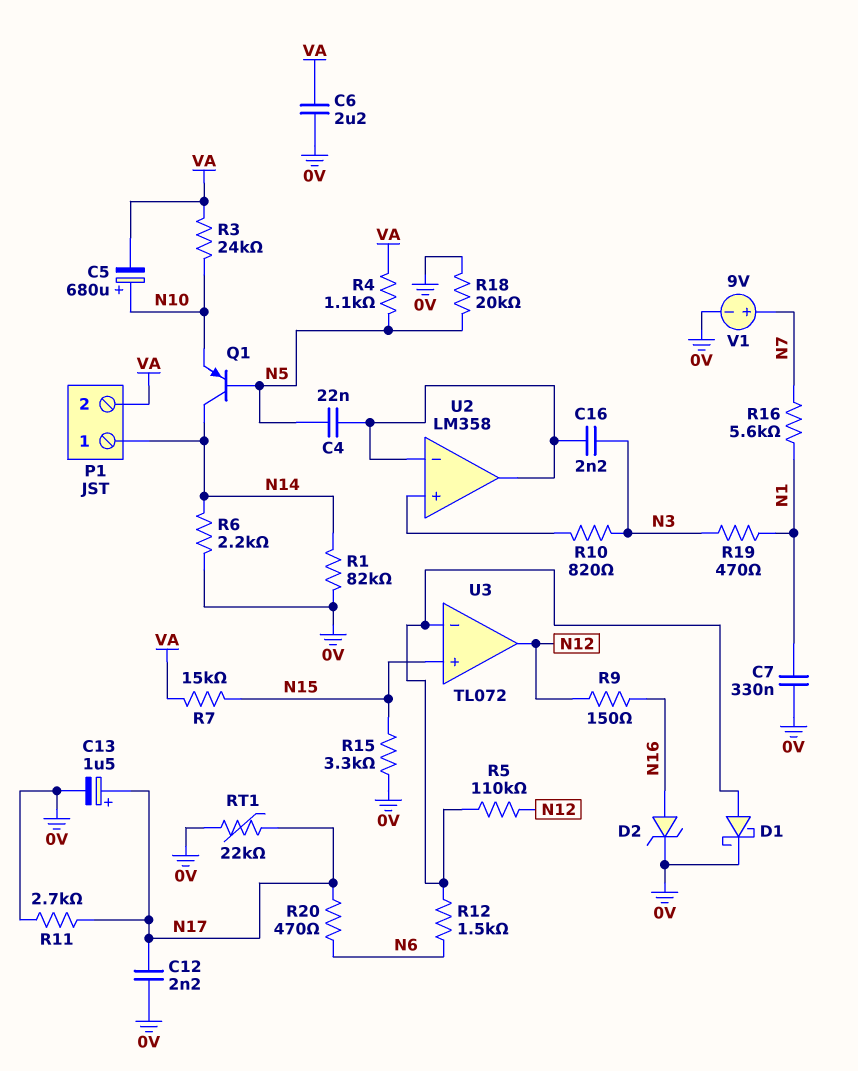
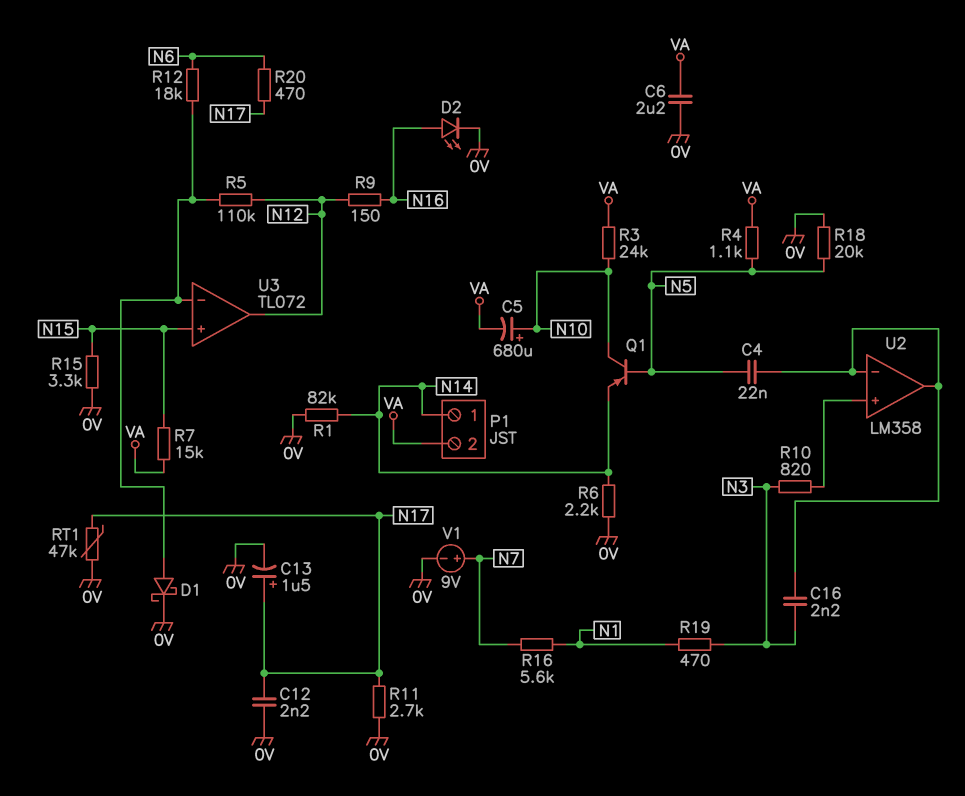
C7: 330nF (0V, N1) -> none
D2: zener (A N16, K 0V) -> LED (A N16, K 0V)
Q1: PNP (B N5, C N14, E N10) -> PNP (B N5, C N10, E N14)
R12: 1.5k (N6, U3/in-) -> 18k (N6, U3/in-)
RT1: 22k (0V, N17) -> 47k (0V, N17)

